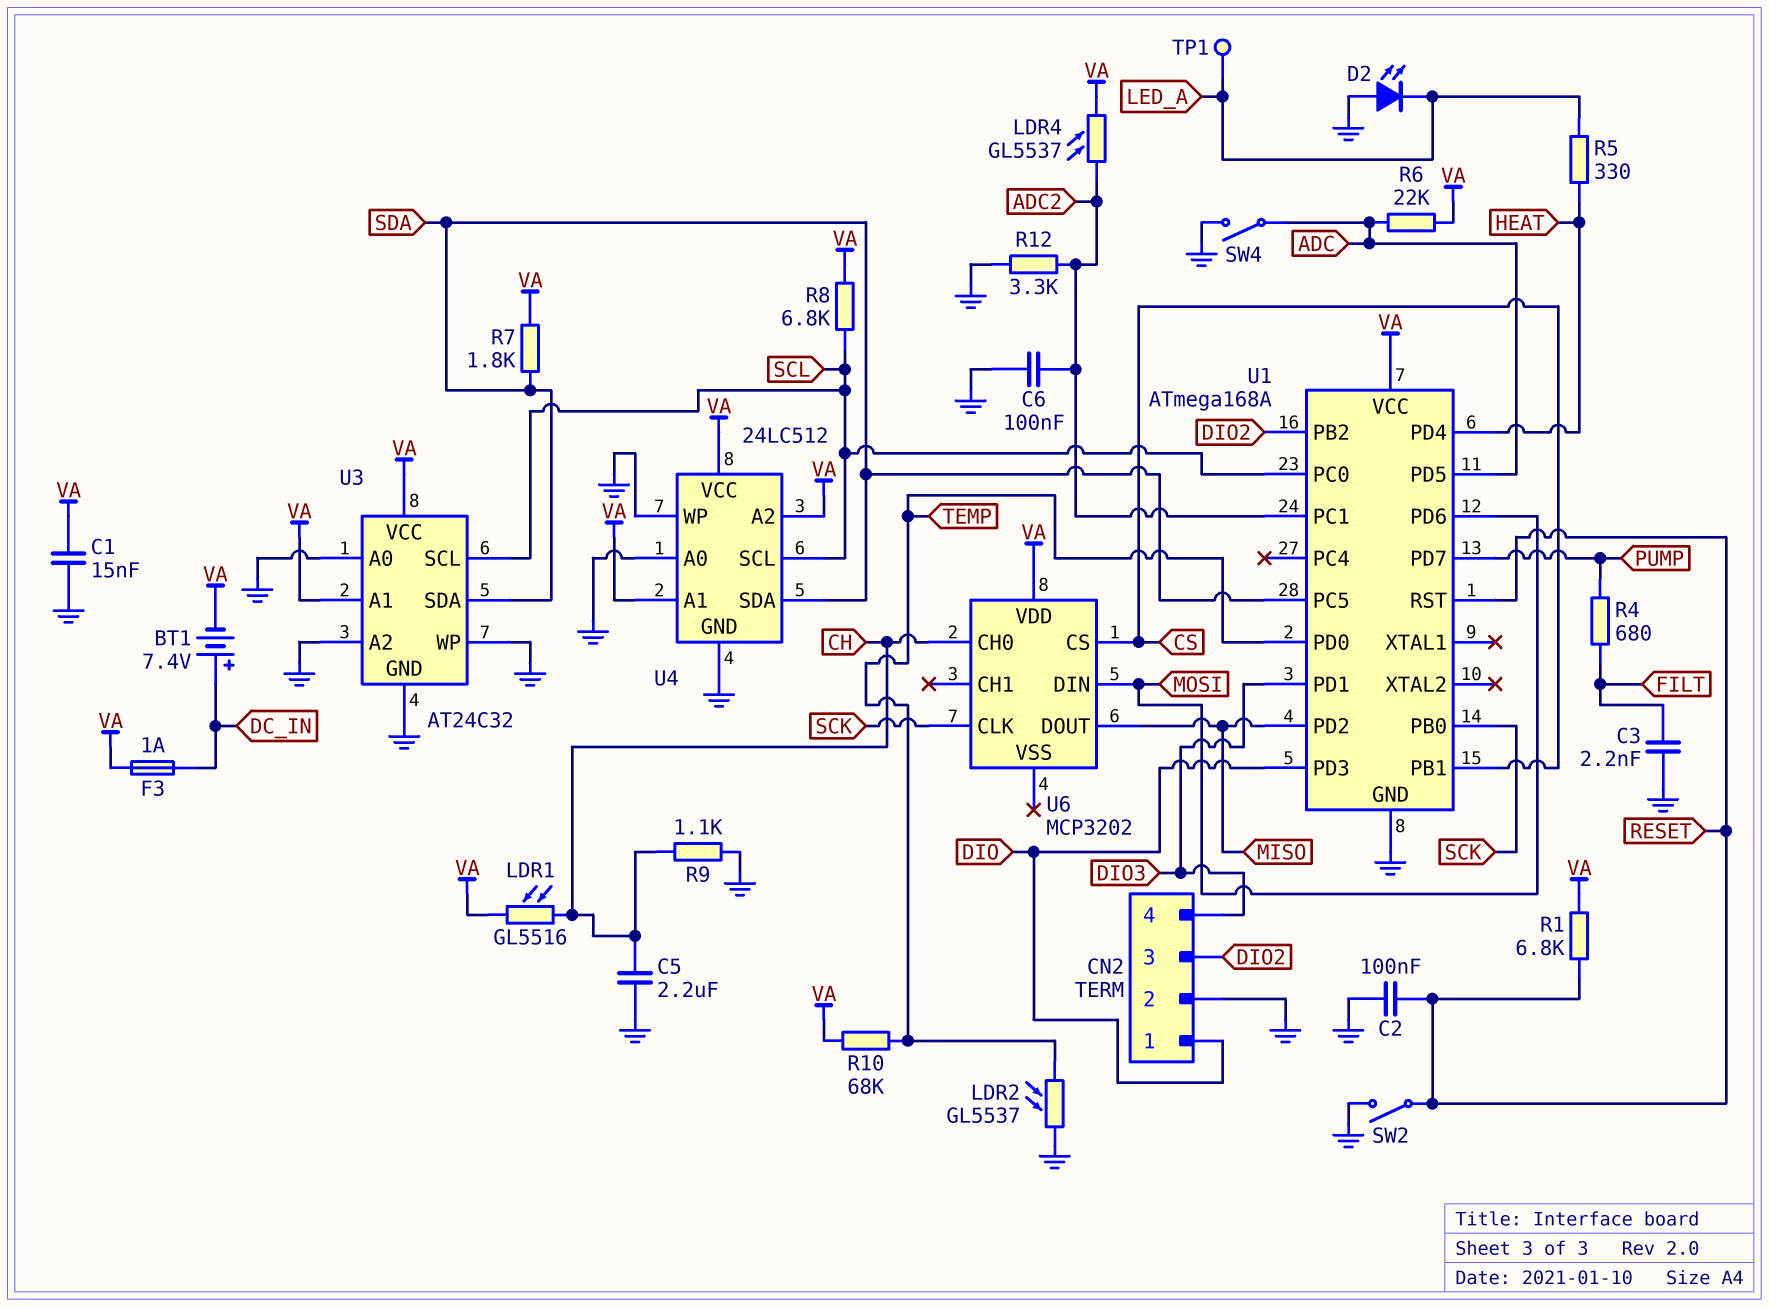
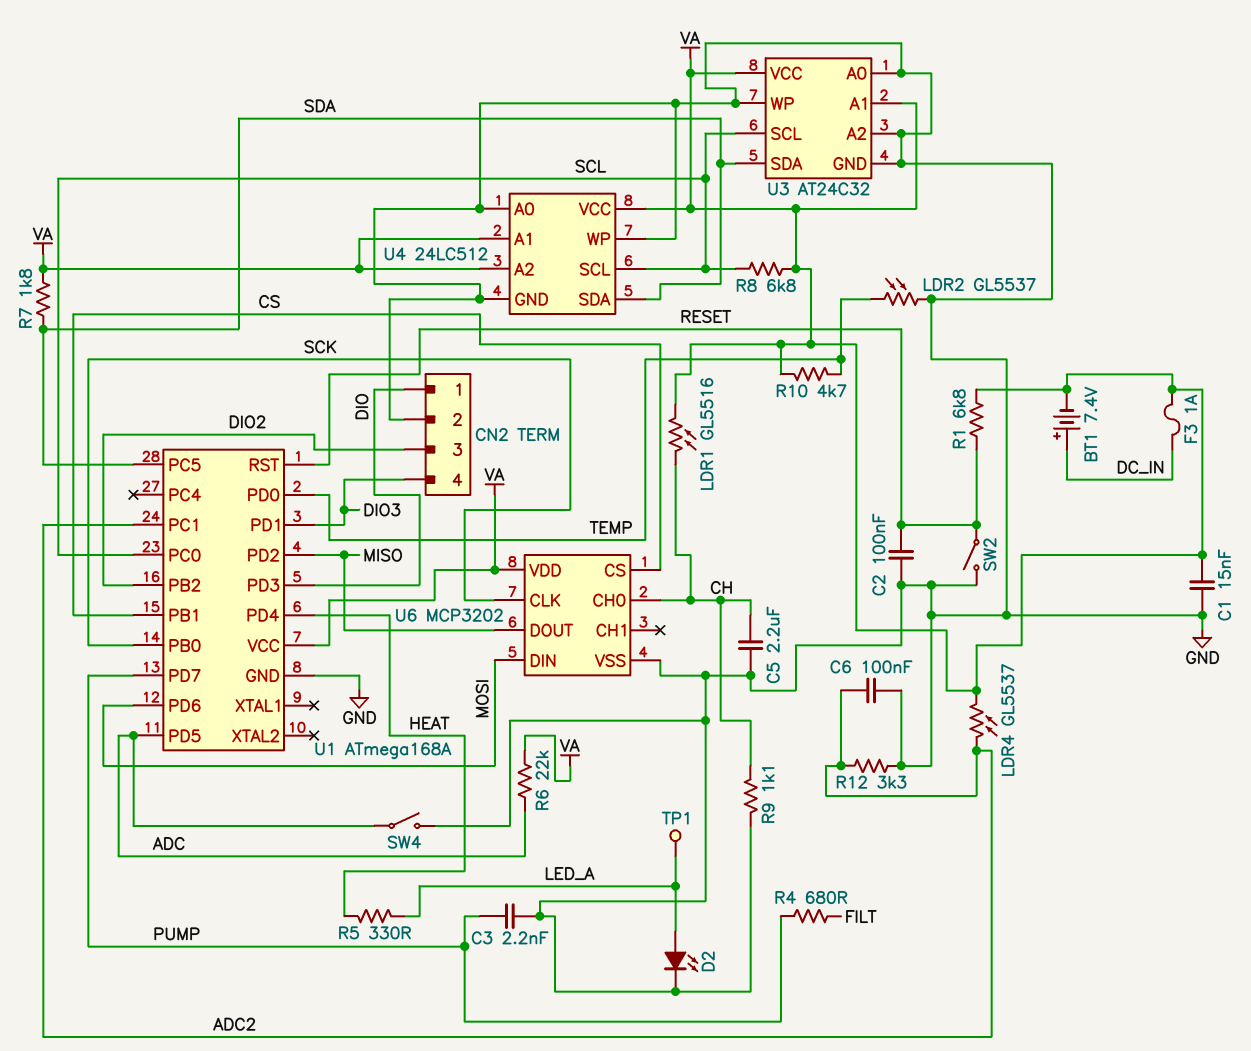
C3: 2.2nF (FILT, GND) -> 2.2nF (GND, PUMP)
D2: LED (A GND, K LED_A) -> LED (A LED_A, K GND)
R10: 68k (TEMP, VA) -> 4.7k (TEMP, VA)
U6 pin VSS: none -> GND

